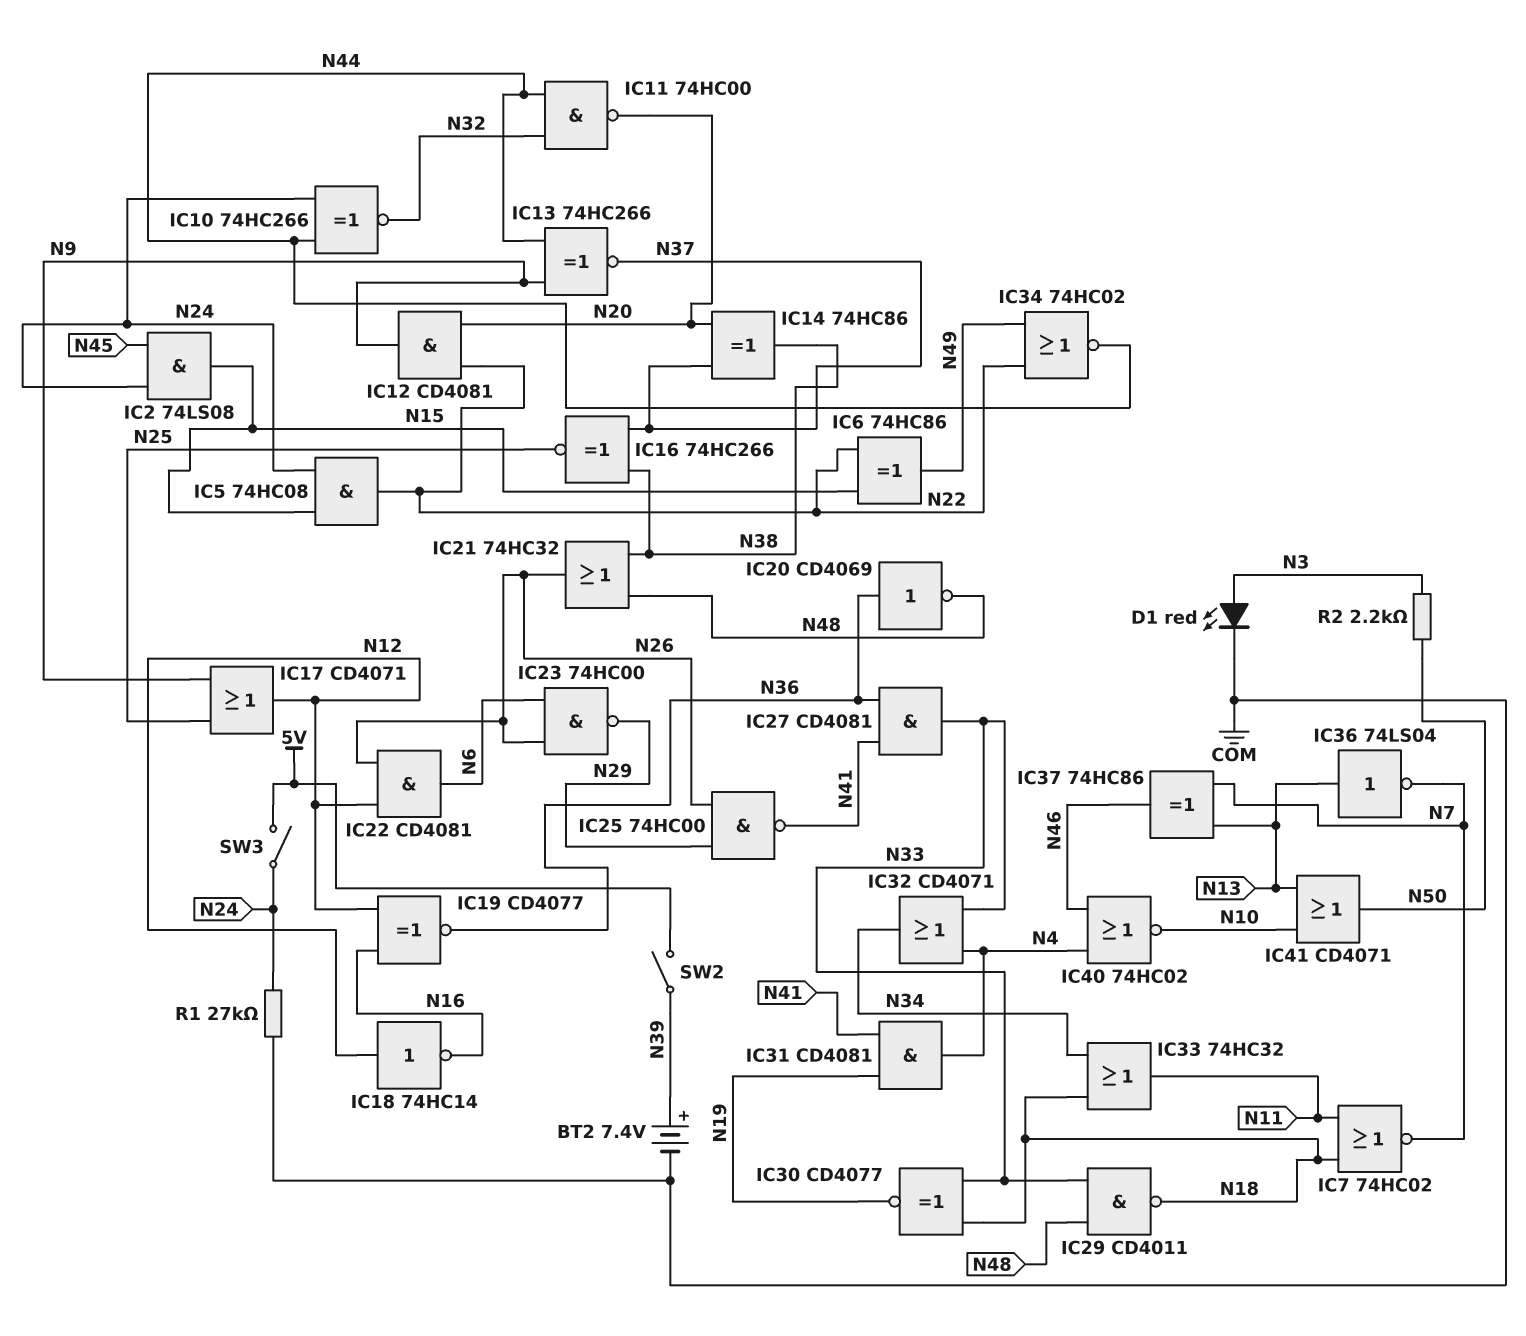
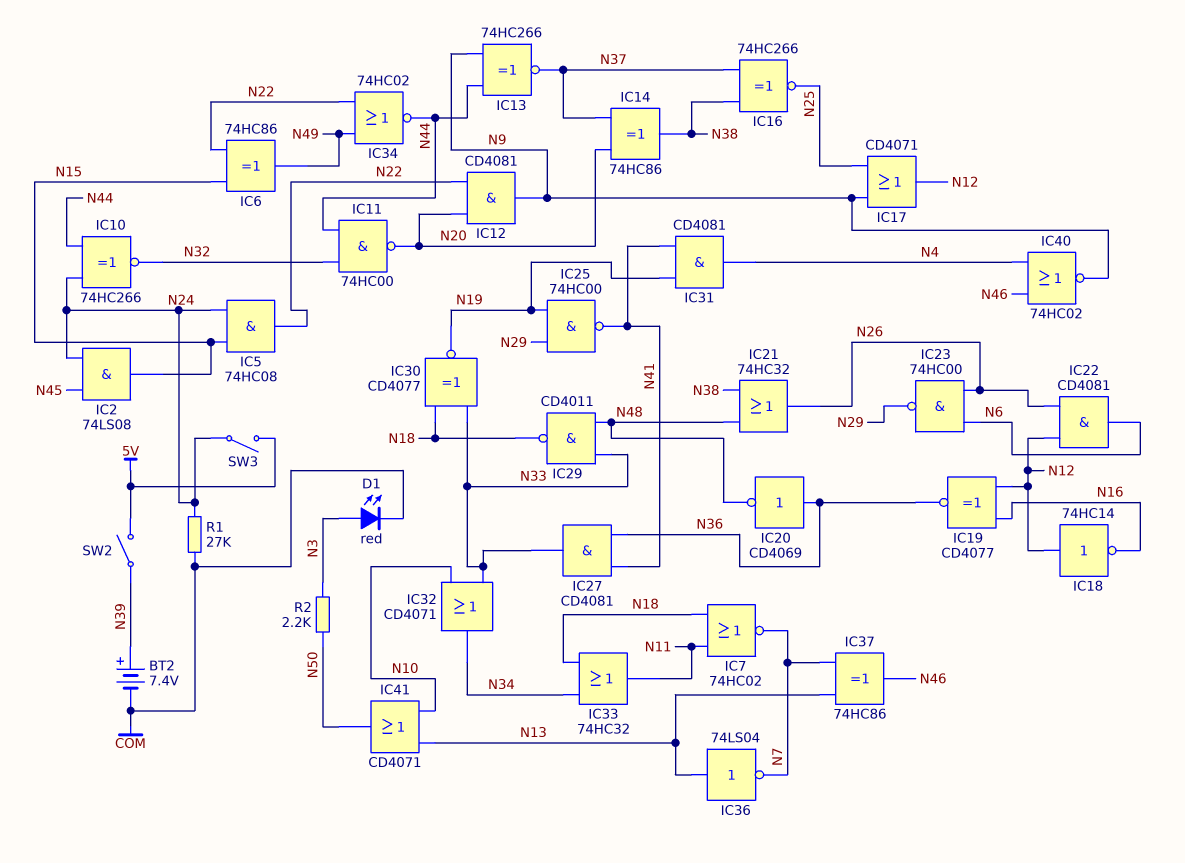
IC25: NAND 74HC00 (in N26, in N29, out N41) -> NAND 74HC00 (in N19, in N29, out N41)
IC32: OR CD4071 (in N4, in N33, out N34) -> OR CD4071 (in N10, in N33, out N34)
IC40: NOR 74HC02 (in N4, in N46, out N10) -> NOR 74HC02 (in N4, in N46, out N9)

